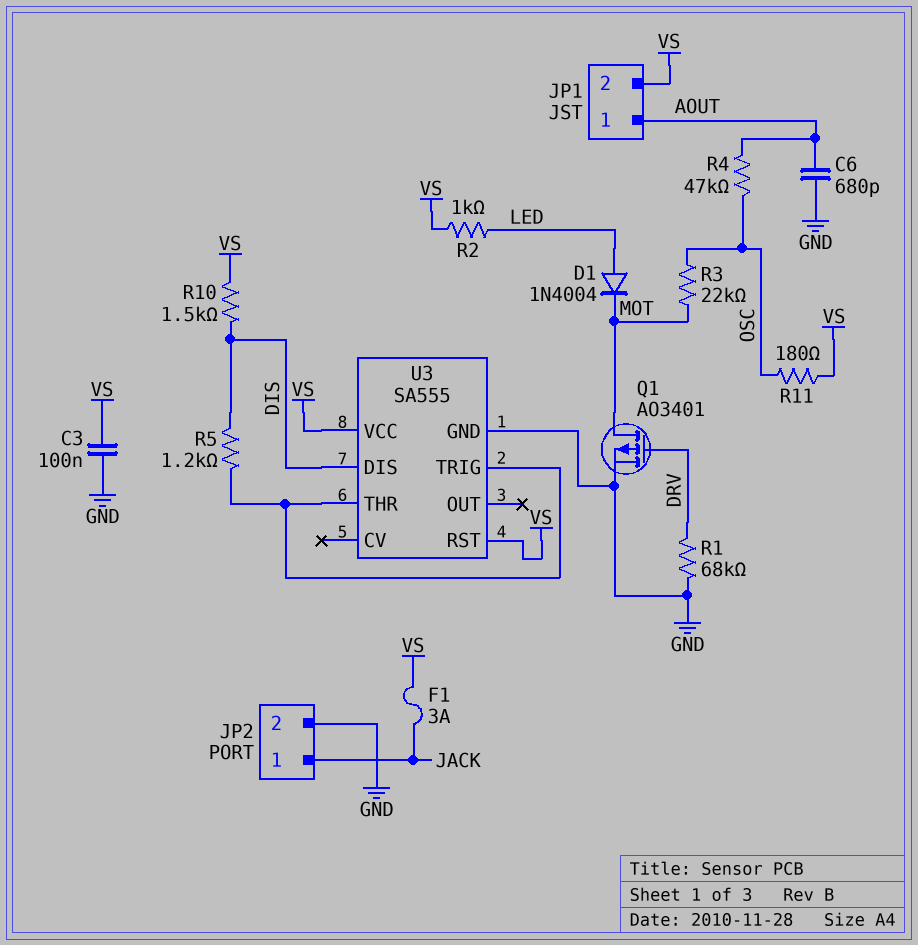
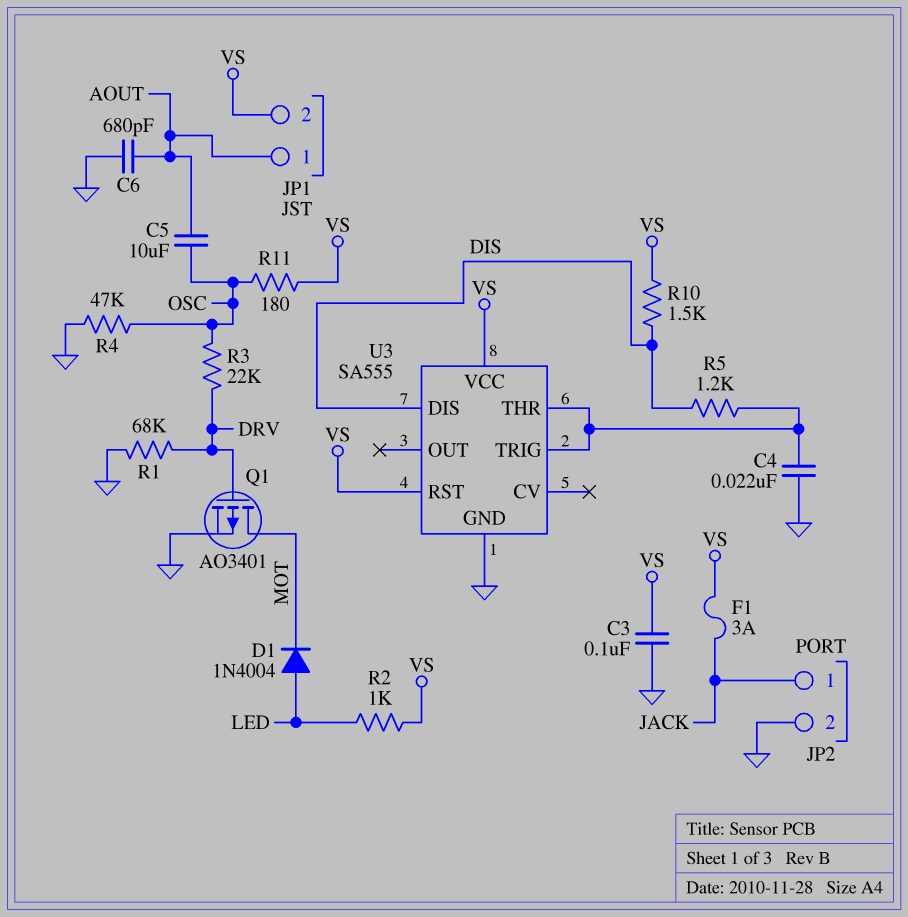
C4: none -> 22nF (GND, U3/THR)
C5: none -> 10uF (AOUT, OSC)
R3: 22k (MOT, OSC) -> 22k (DRV, OSC)
R4: 47k (AOUT, OSC) -> 47k (GND, OSC)

